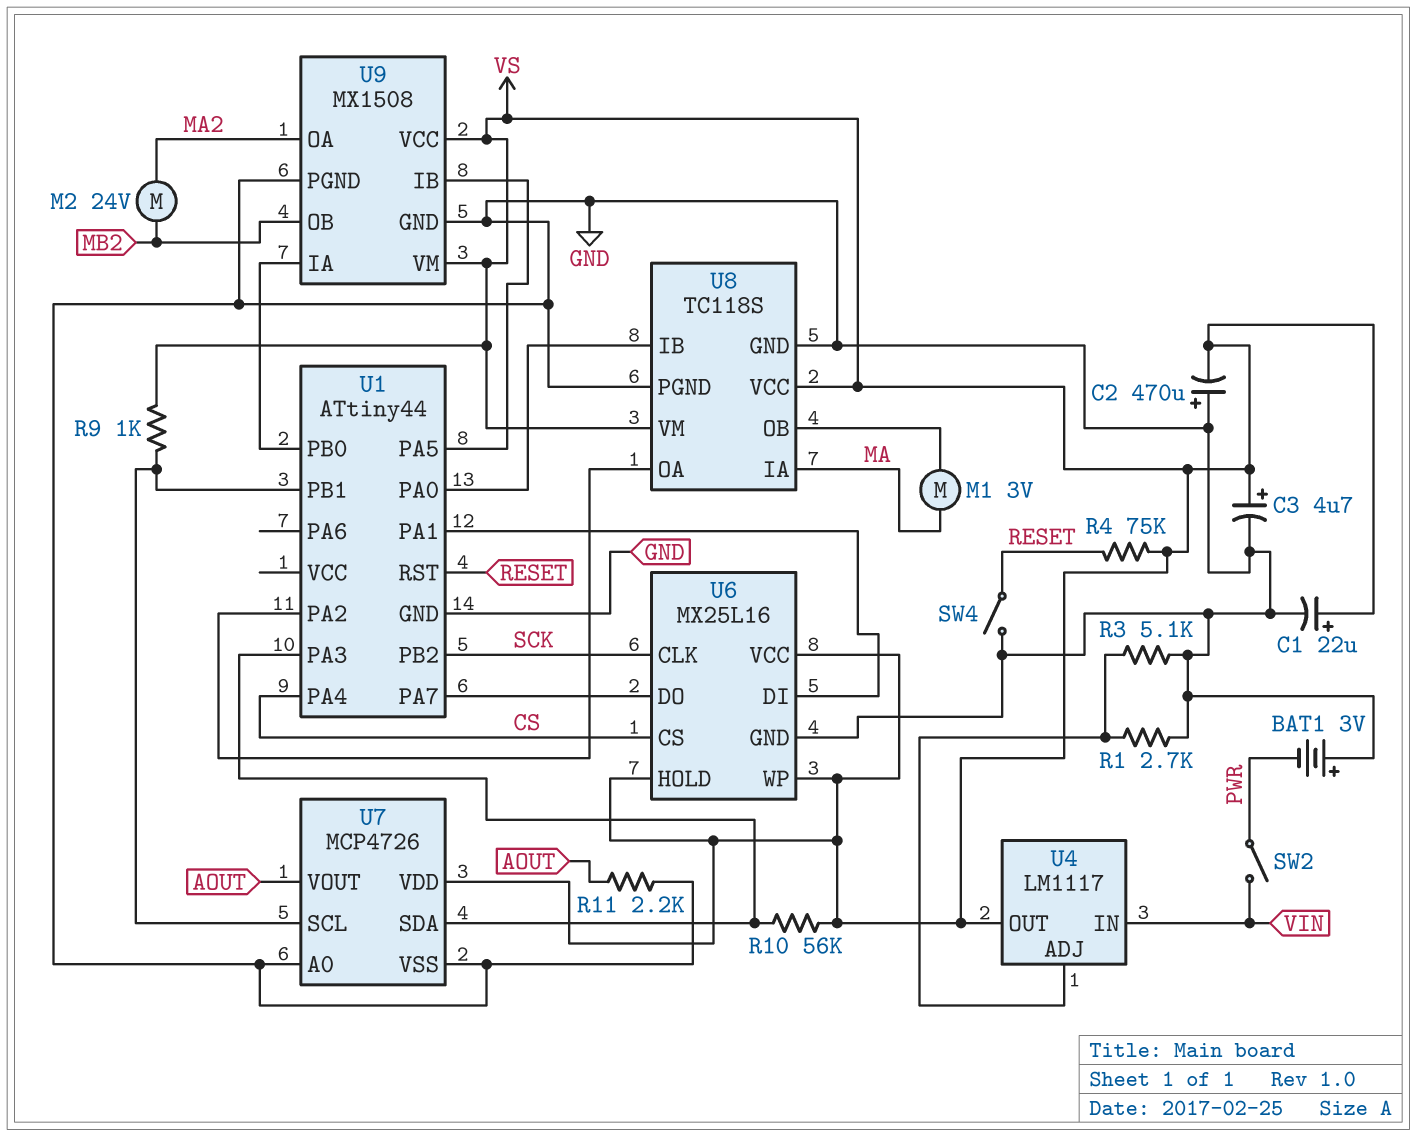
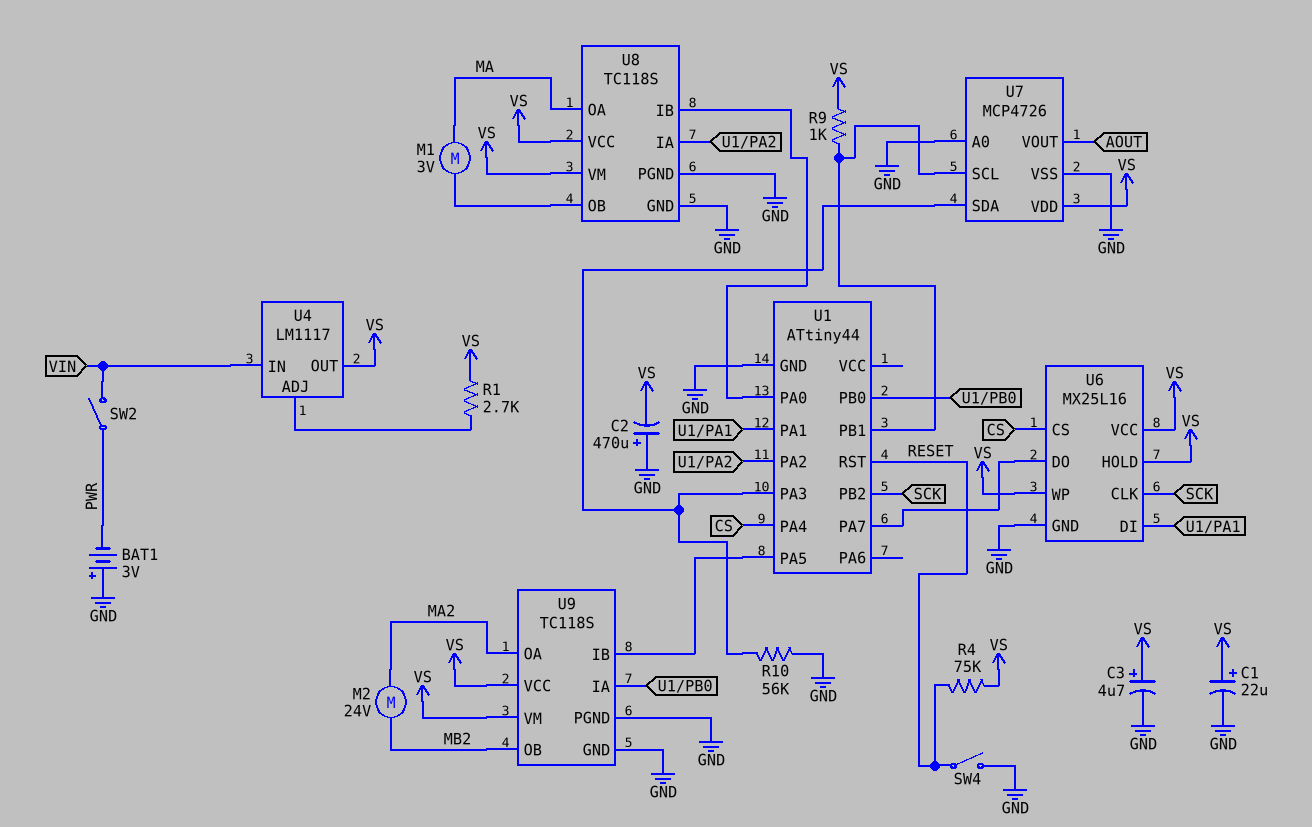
R1: 2.7k (GND, U4/ADJ) -> 2.7k (U4/ADJ, VS)
R3: 5.1k (GND, U4/ADJ) -> none
R10: 56k (U1/PA3, VS) -> 56k (GND, U1/PA3)
R11: 2.2k (AOUT, GND) -> none
U8 pin IA: MA -> U1/PA2
U8 pin OA: U1/PA2 -> MA
U9: MX1508 -> TC118S

